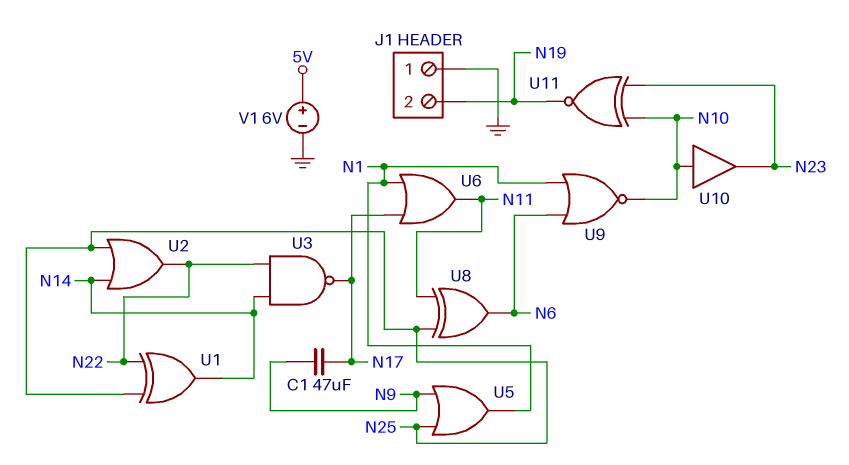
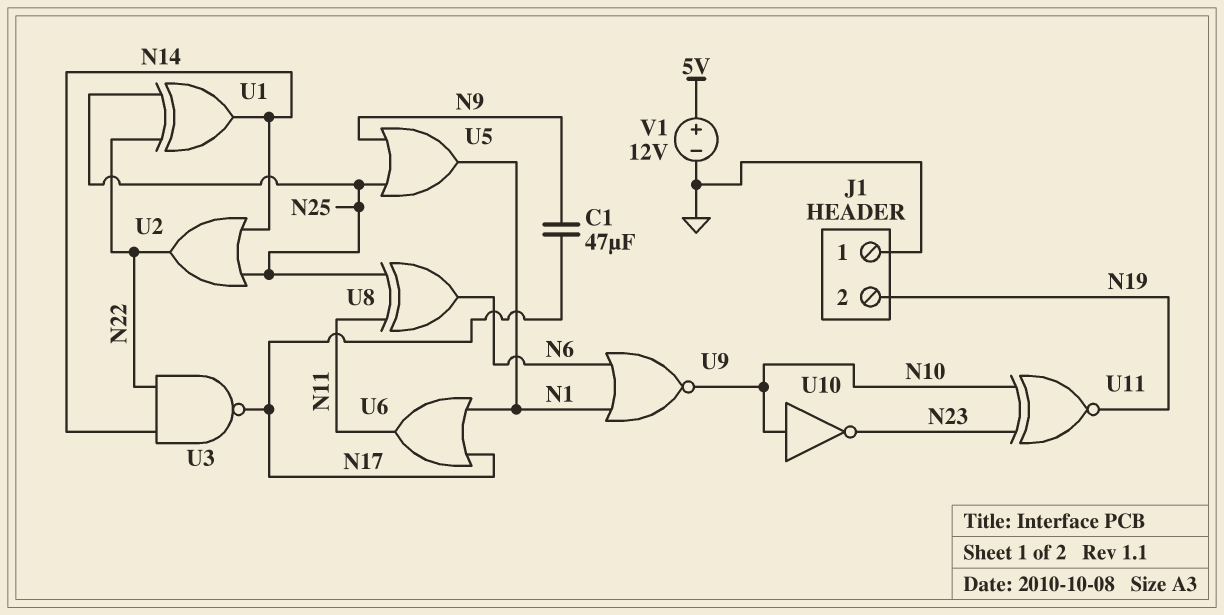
U10: buffer (in N10, out N23) -> NOT (in N10, out N23)
V1: 6V (plus 5V, minus GND) -> 12V (plus 5V, minus GND)

